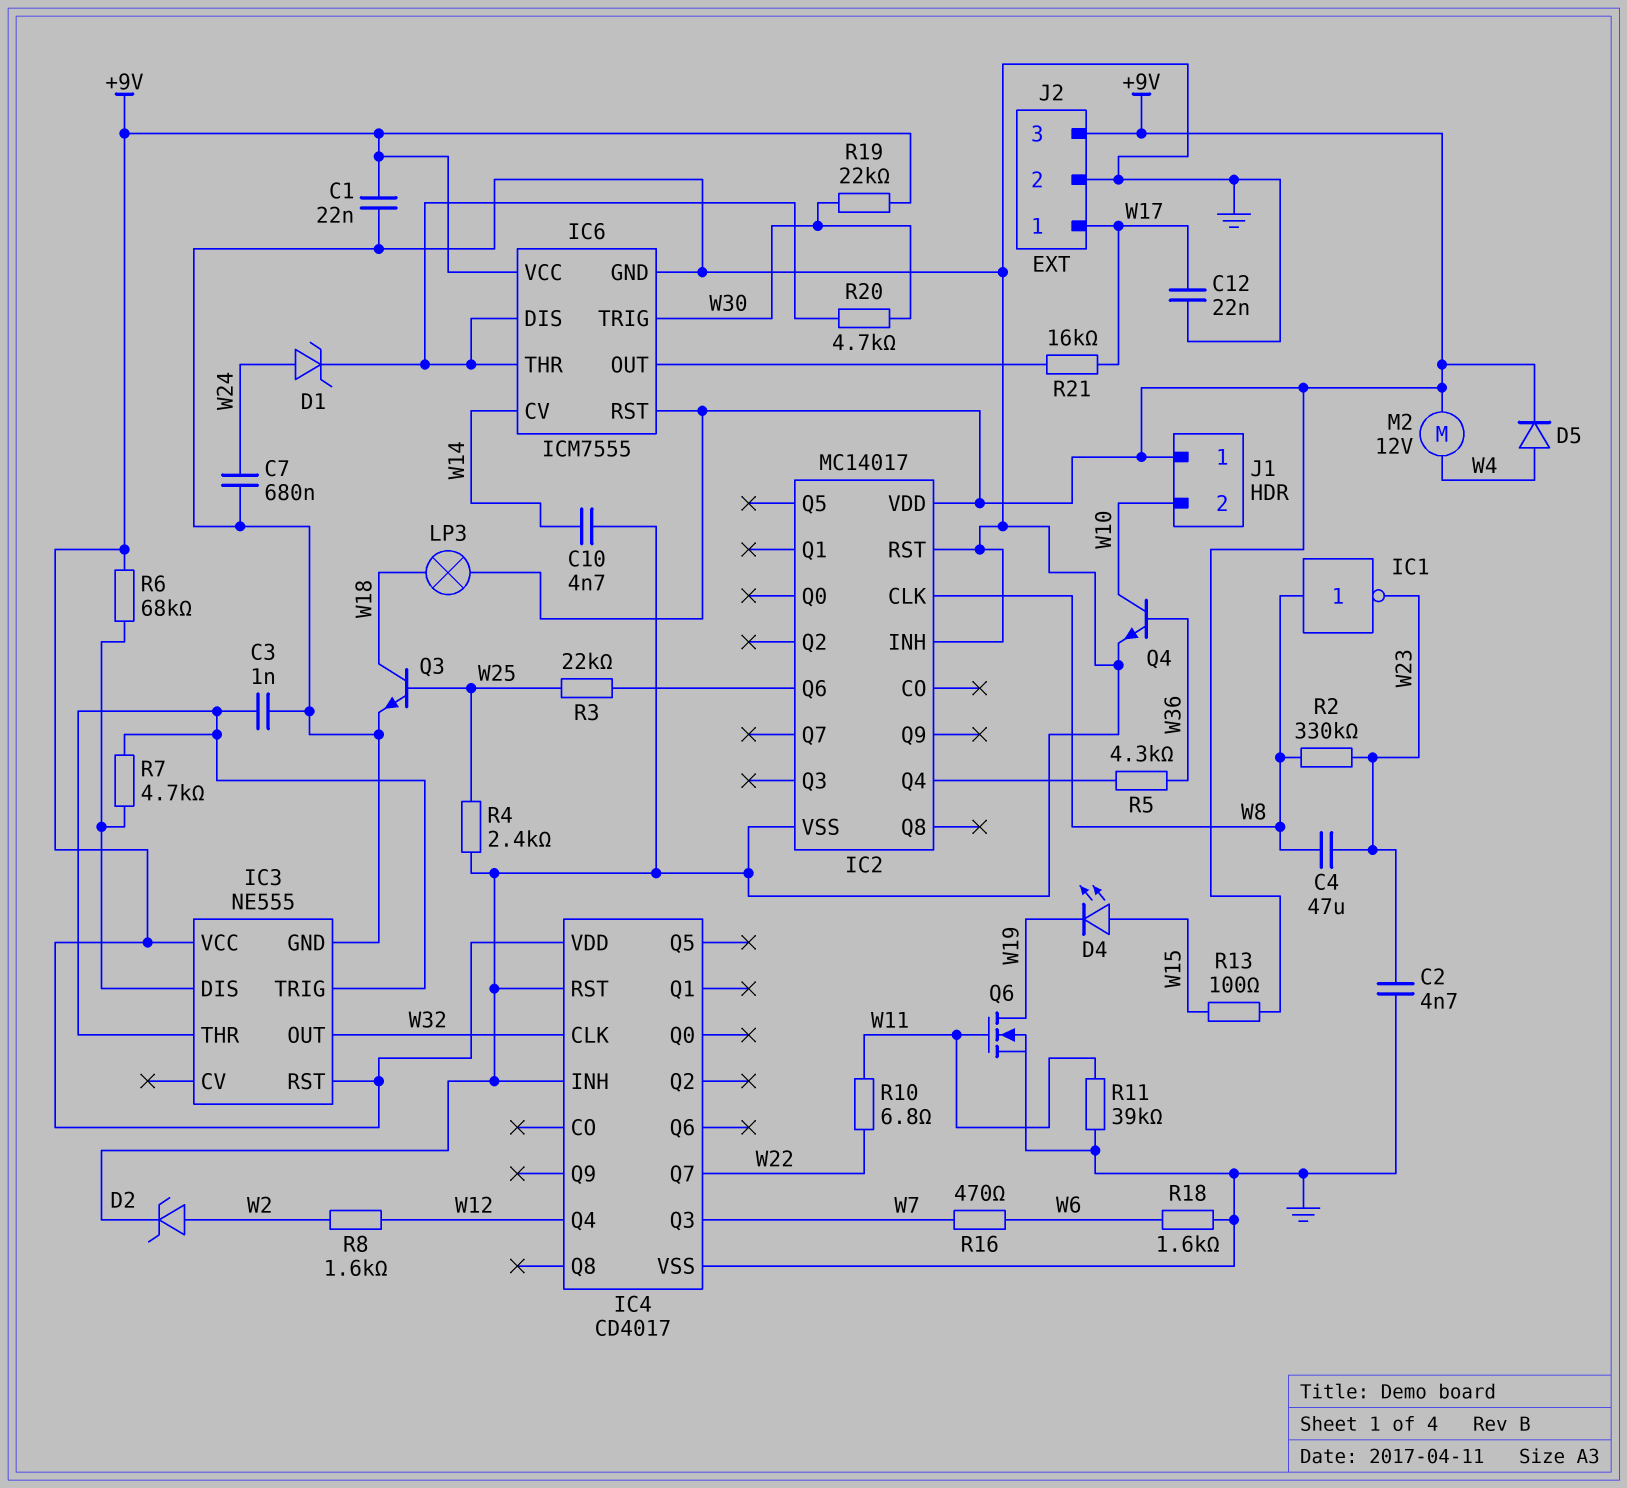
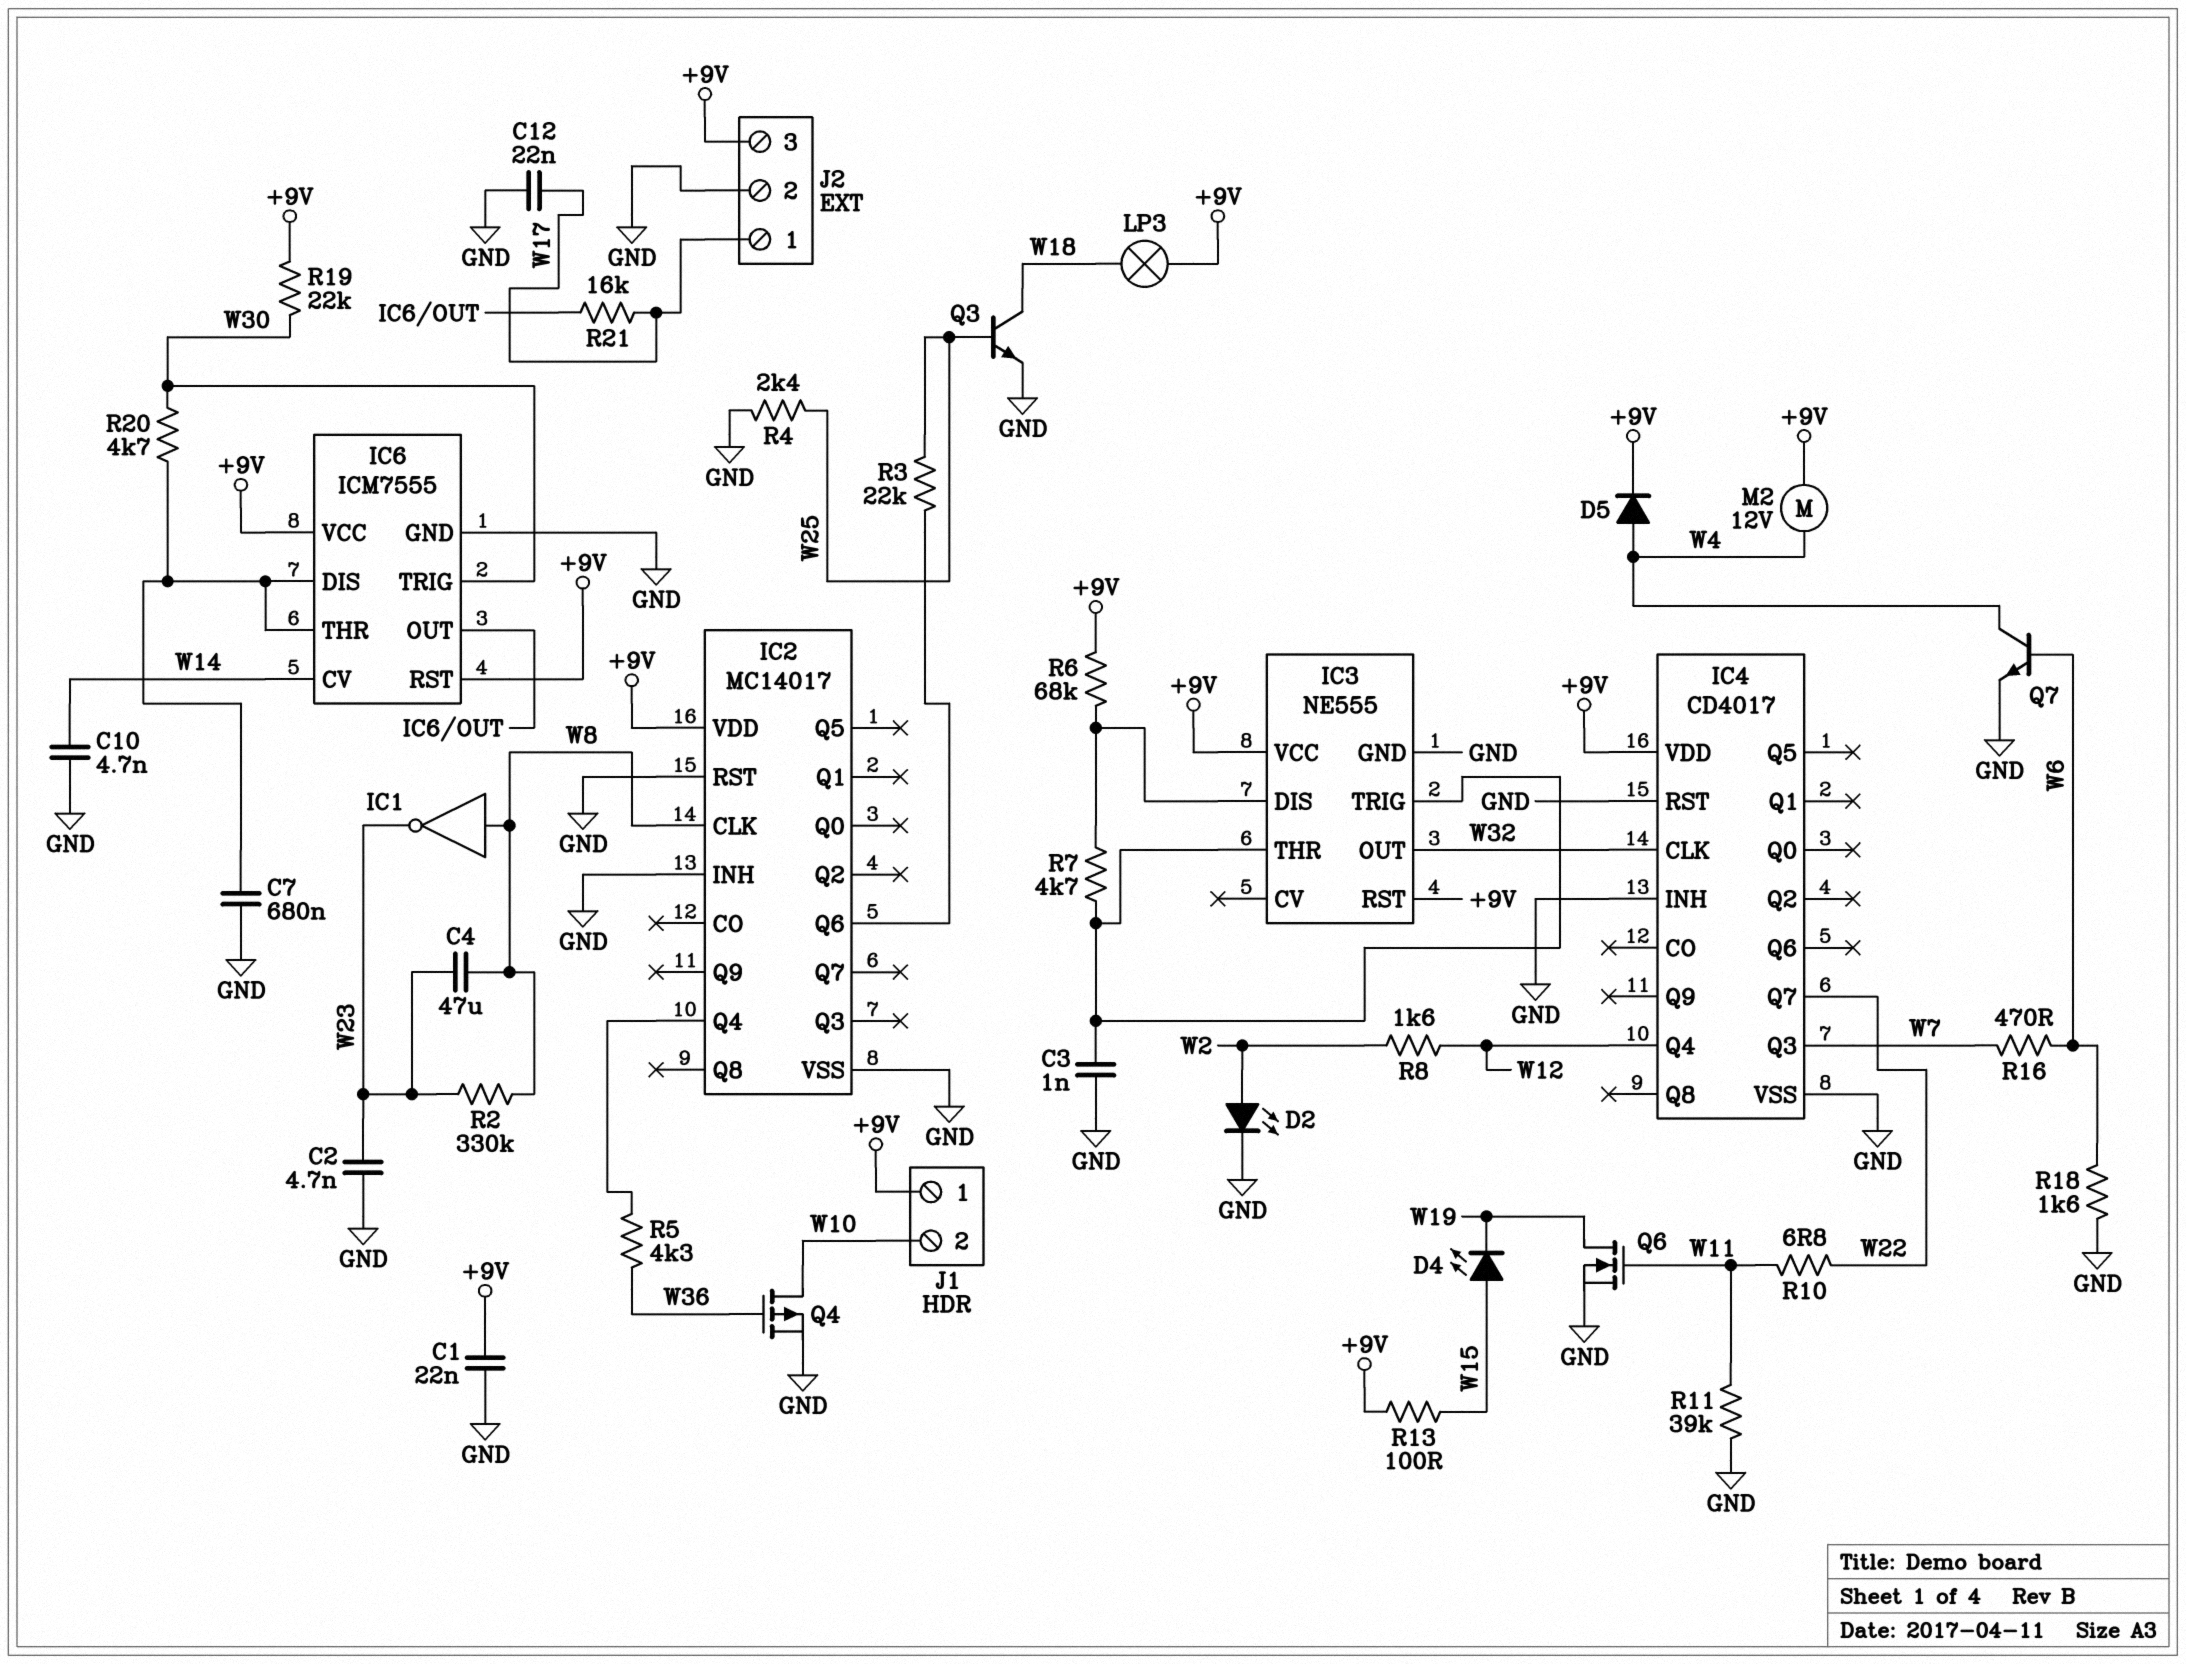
C7: 680nF (GND, W24) -> 680nF (GND, IC6/DIS)
D1: zener (A W24, K IC6/DIS) -> none
D2: zener (A W2, K GND) -> LED (A W2, K GND)
Q4: NPN (B W36, C W10, E GND) -> PMOS (G W36, D W10, S GND)
Q7: none -> NPN (B W6, C W4, E GND)

